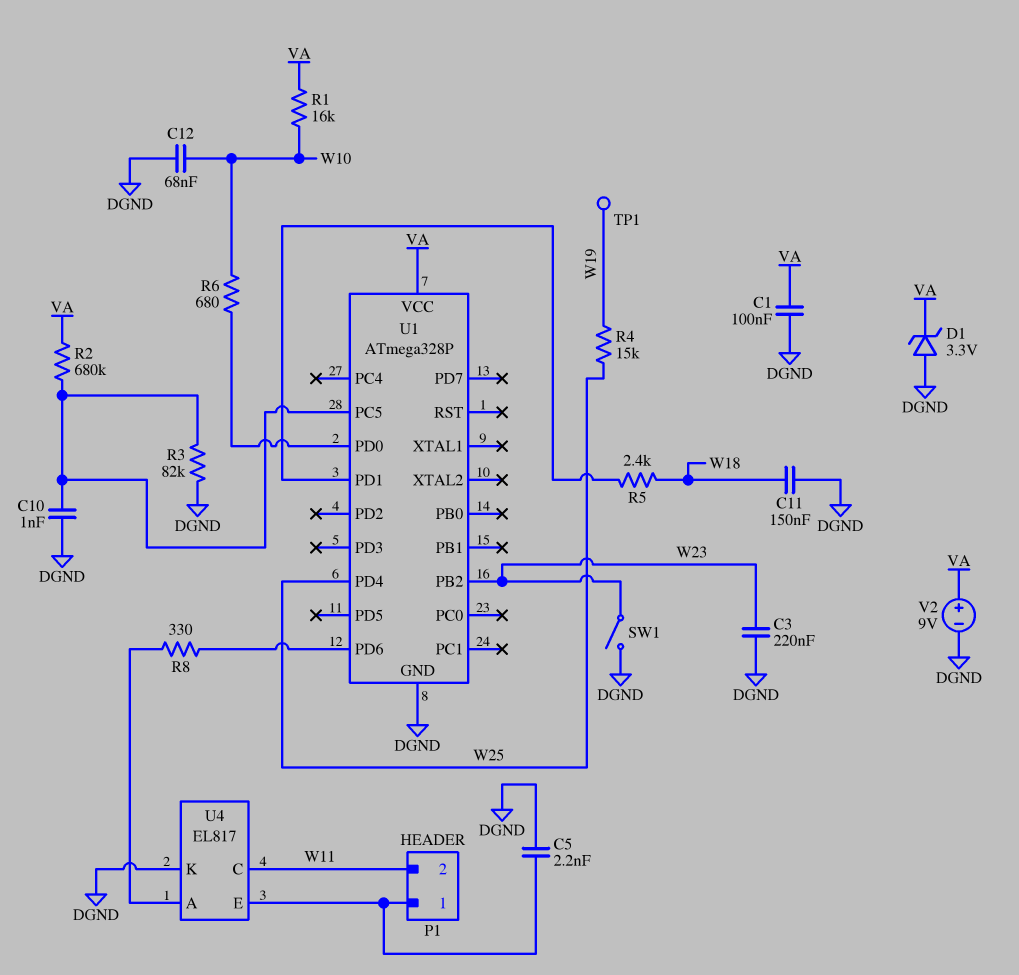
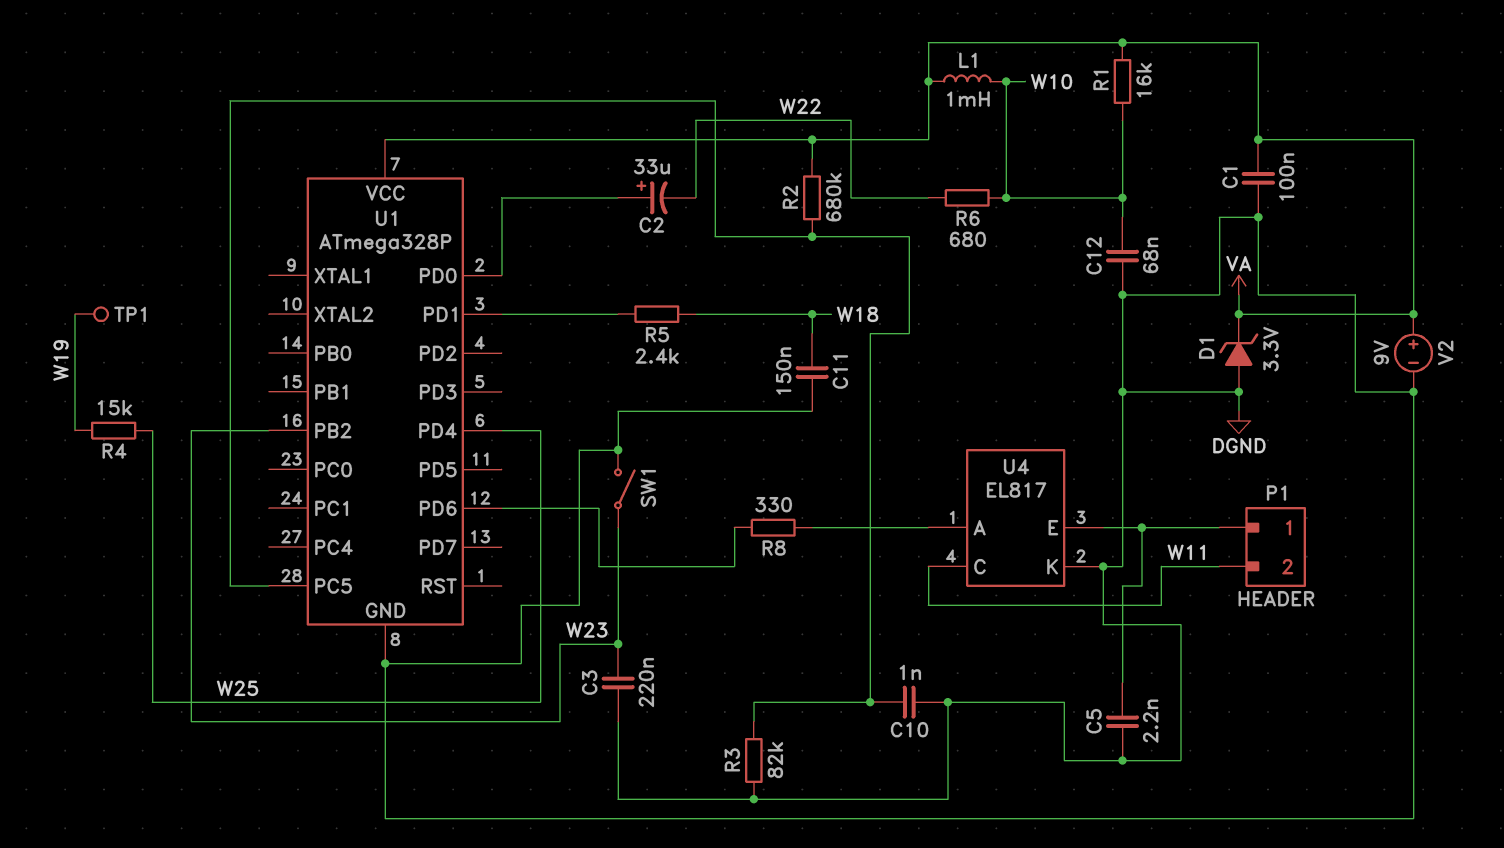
C2: none -> 33uF (plus U1/PD0, minus W22)
L1: none -> 1mH (VA, W10)
R6: 680 (U1/PD0, W10) -> 680 (W10, W22)

